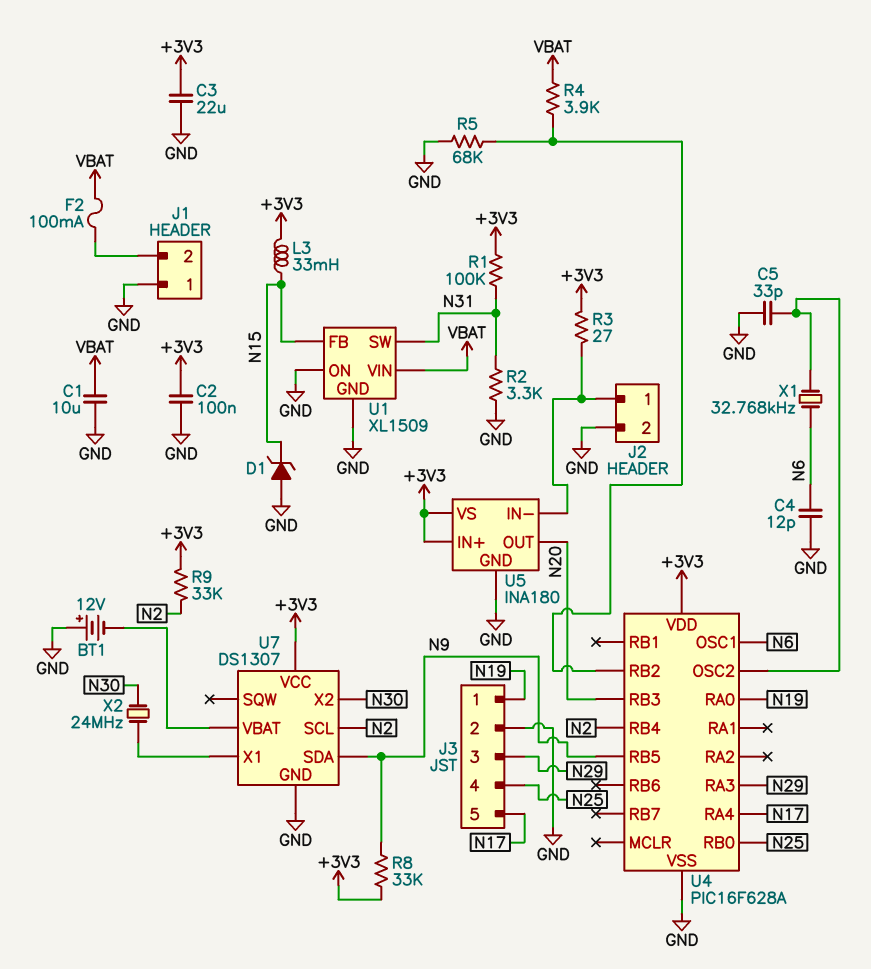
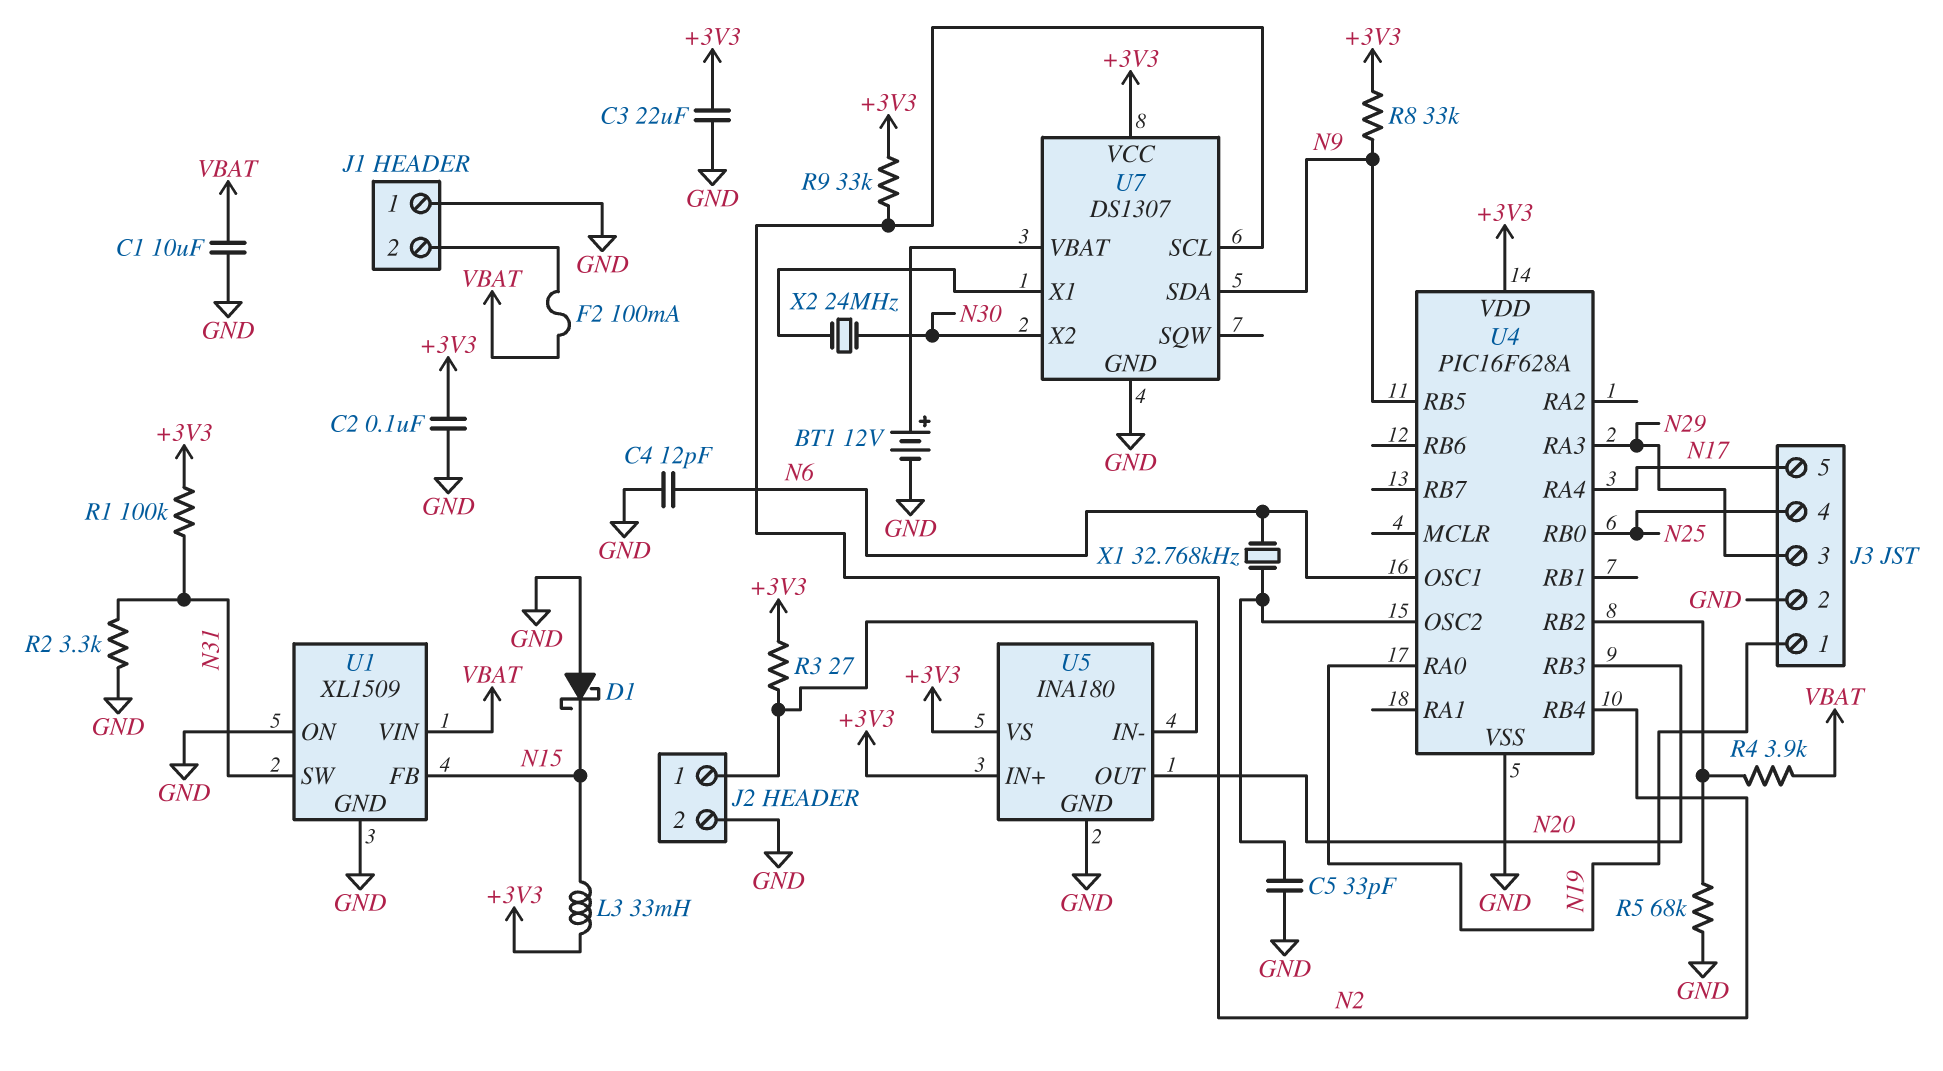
BT1: 12V (plus GND, minus U7/VBAT) -> 12V (plus U7/VBAT, minus GND)
D1: zener (A GND, K N15) -> schottky (A GND, K N15)

